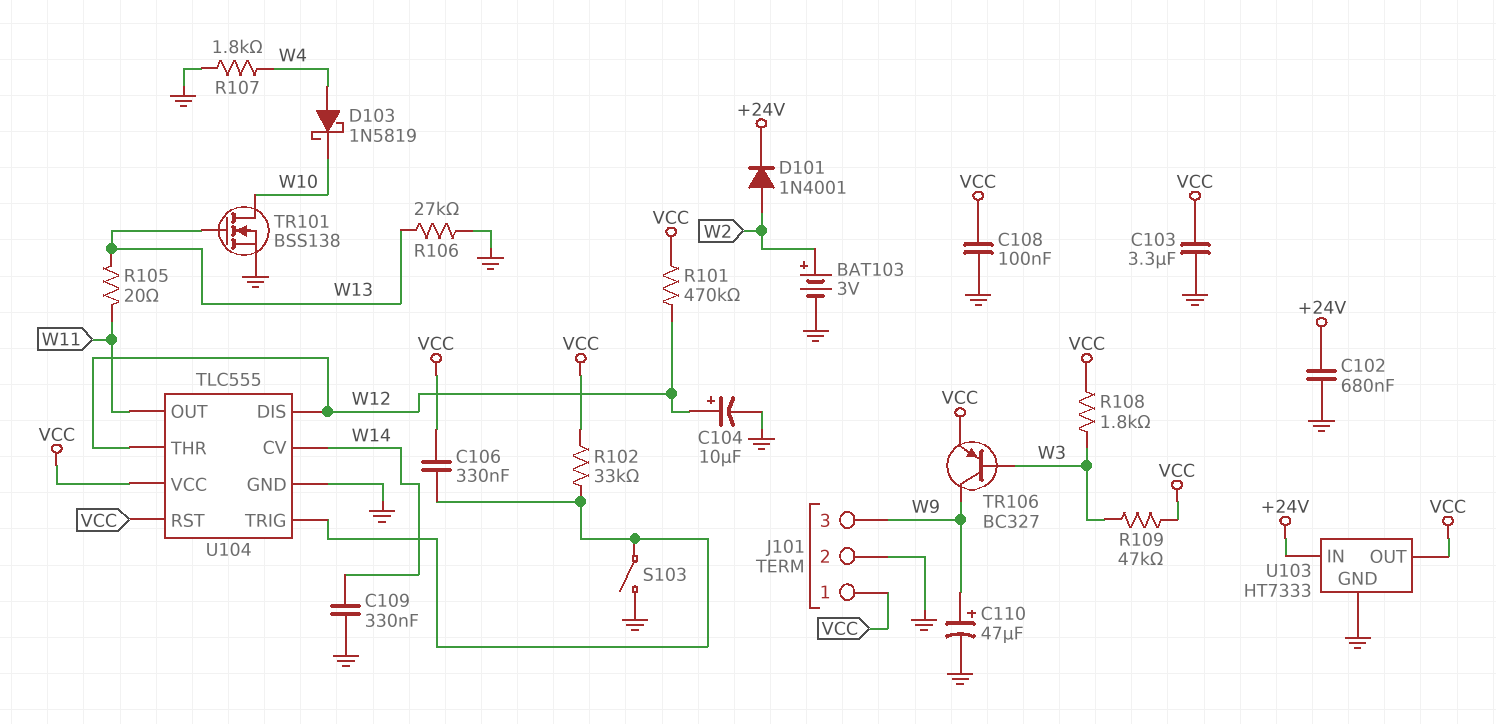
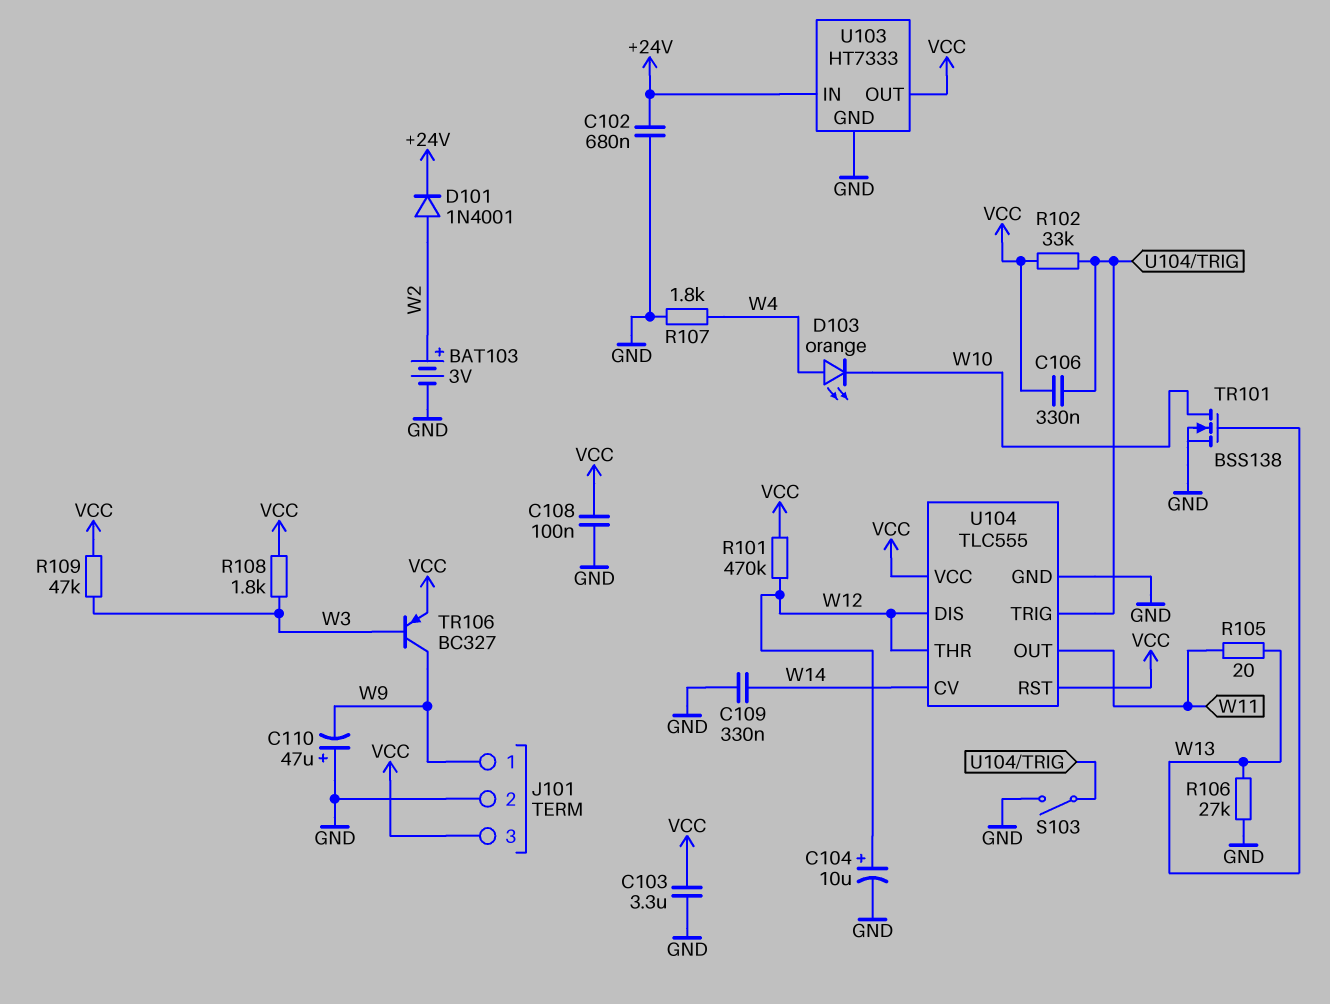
C110: 47uF (plus W9, minus GND) -> 47uF (plus GND, minus W9)
D103: schottky 1N5819 (A W4, K W10) -> LED orange (A W4, K W10)
J101 pin 1: VCC -> W9
J101 pin 3: W9 -> VCC

